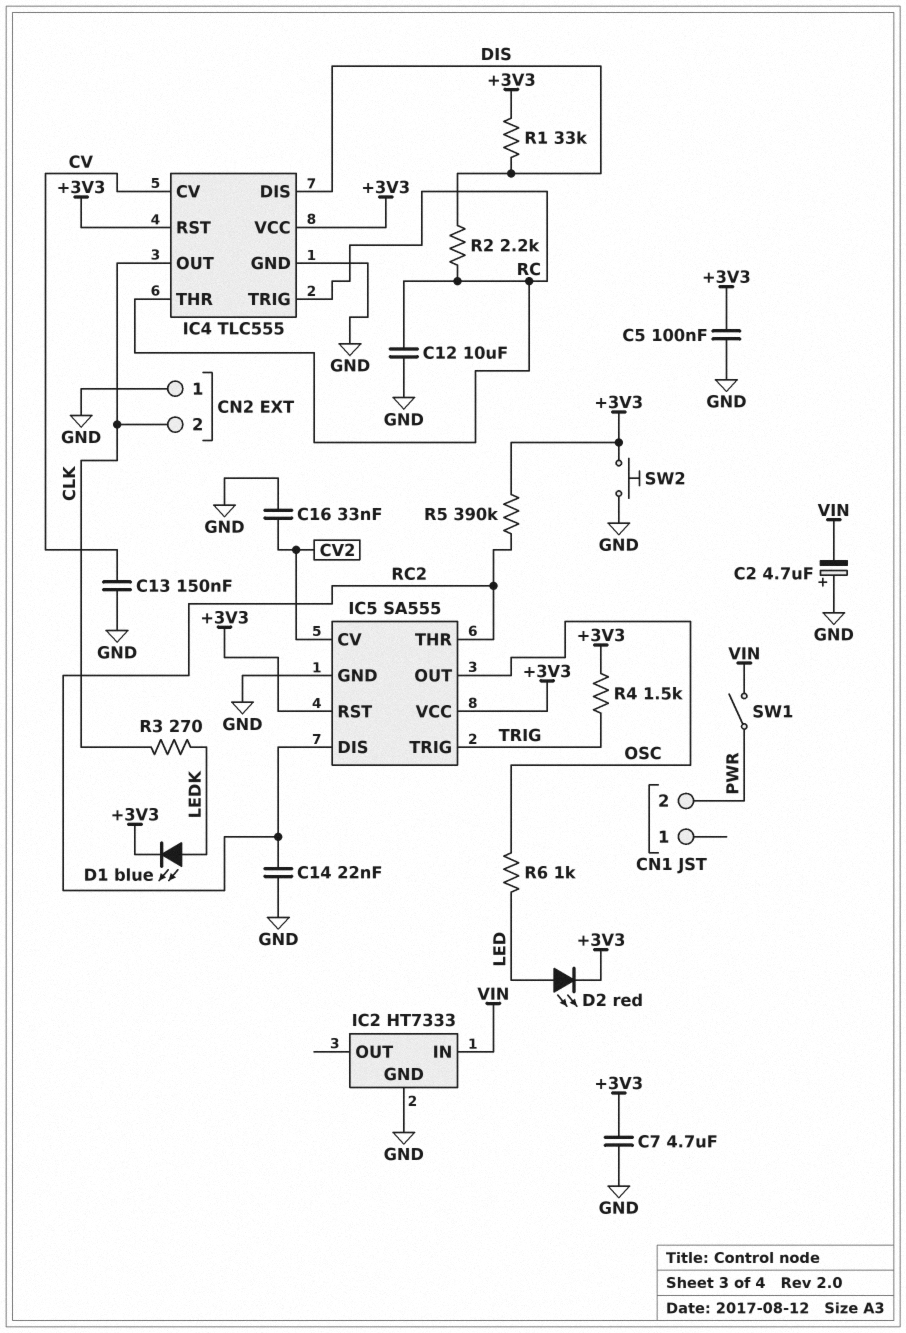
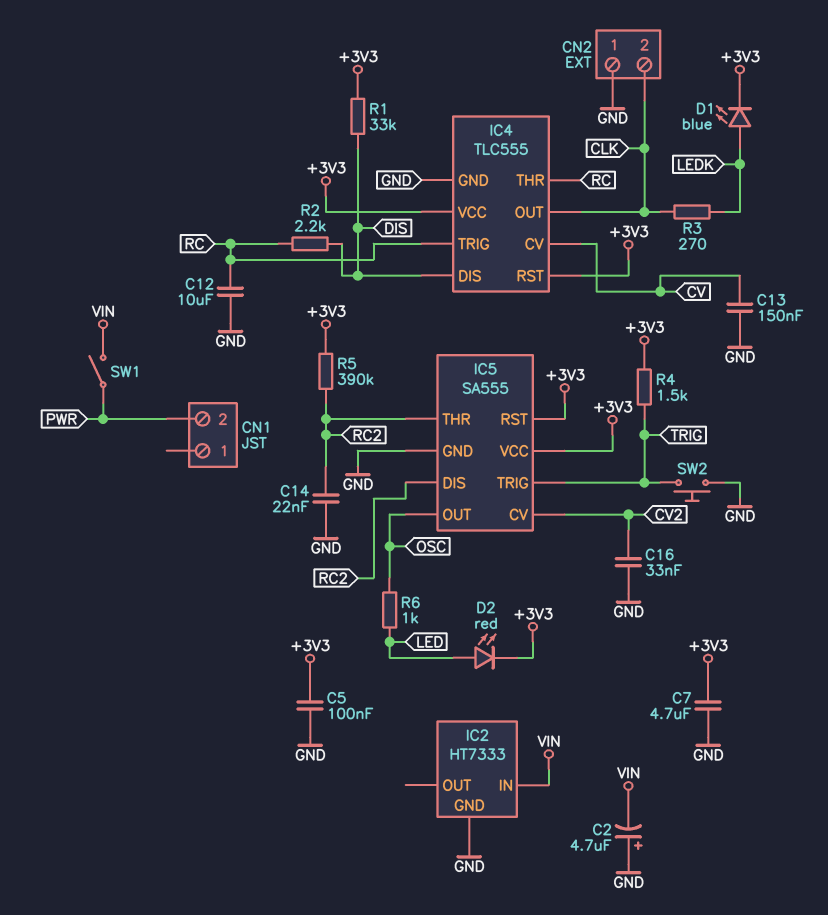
SW2: button (+3V3, GND) -> button (GND, TRIG)

